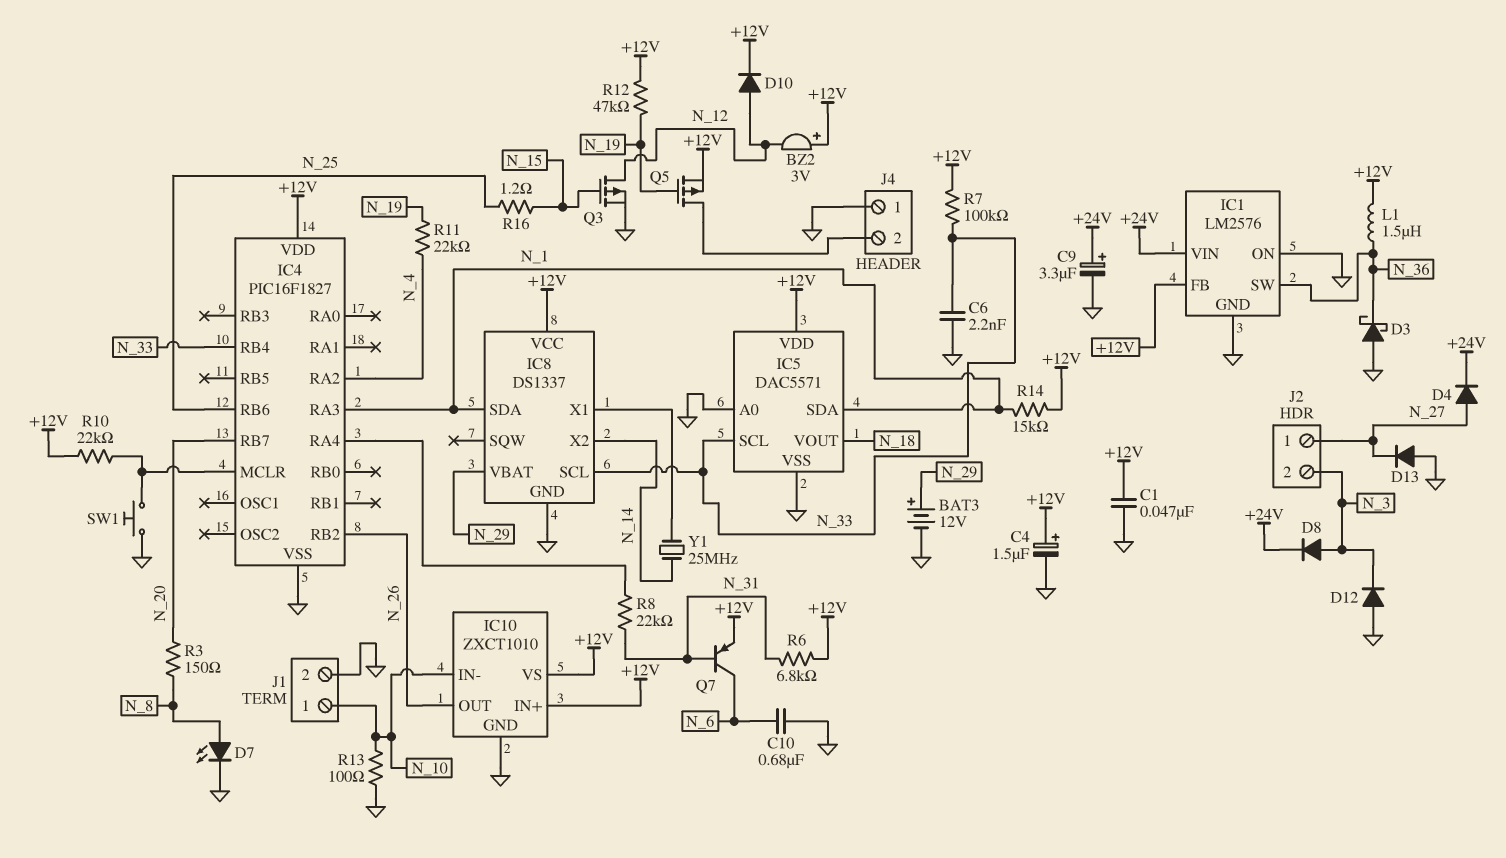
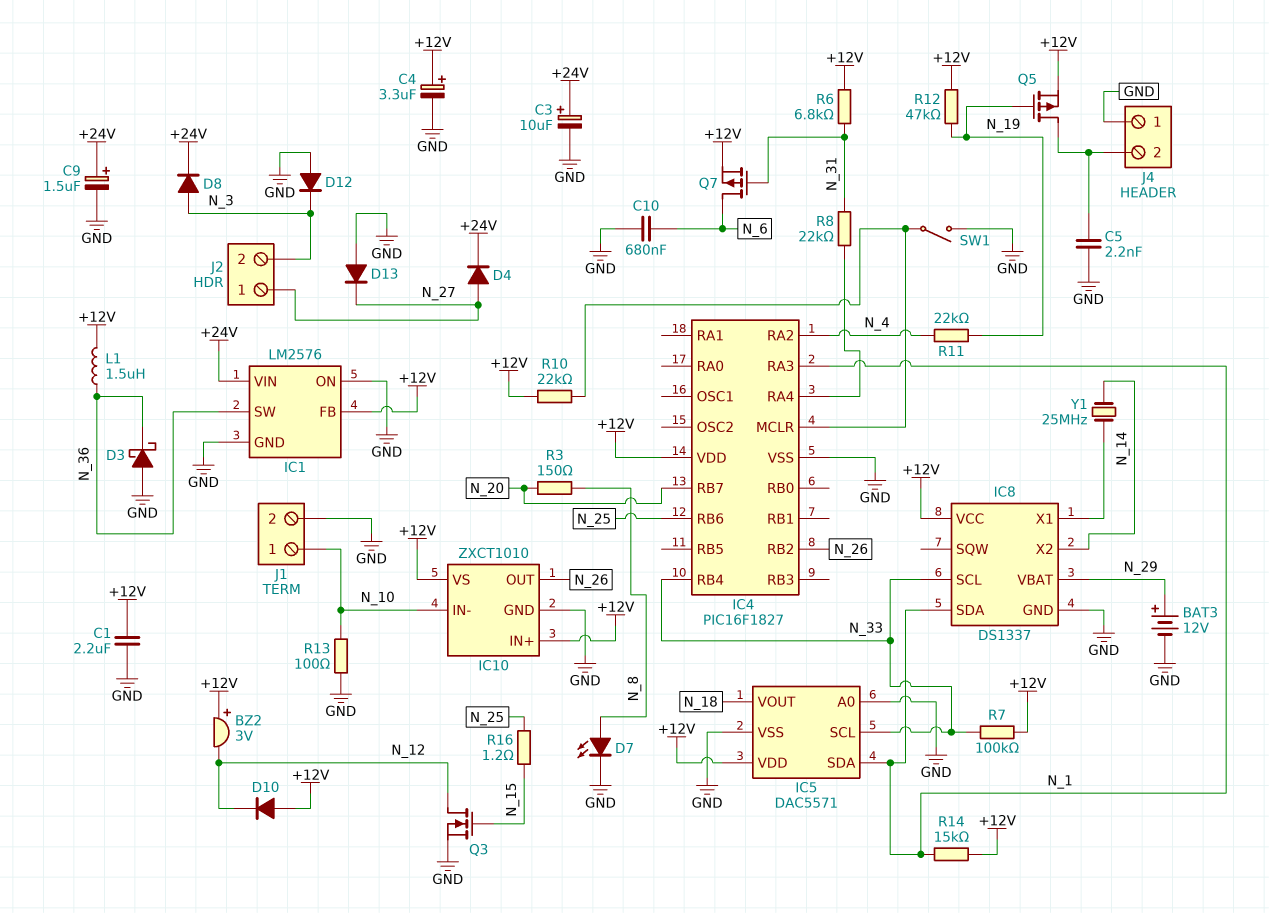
C1: 47nF (+12V, GND) -> 2.2uF (+12V, GND)
C3: none -> 10uF (plus +24V, minus GND)
C4: 1.5uF (plus +12V, minus GND) -> 3.3uF (plus +12V, minus GND)
C5: none -> 2.2nF (GND, J4/2)
C6: 2.2nF (GND, N_33) -> none
C9: 3.3uF (plus +24V, minus GND) -> 1.5uF (plus +24V, minus GND)
D10: diode (A N_12, K +12V) -> diode (A +12V, K N_12)
Q3: PMOS (G N_15, D N_12, S GND) -> NMOS (G N_15, D N_12, S GND)
Q7: PNP (B N_31, C N_6, E +12V) -> PMOS (G N_31, D N_6, S +12V)
SW1: button (GND, IC4/MCLR) -> switch (GND, IC4/MCLR)

